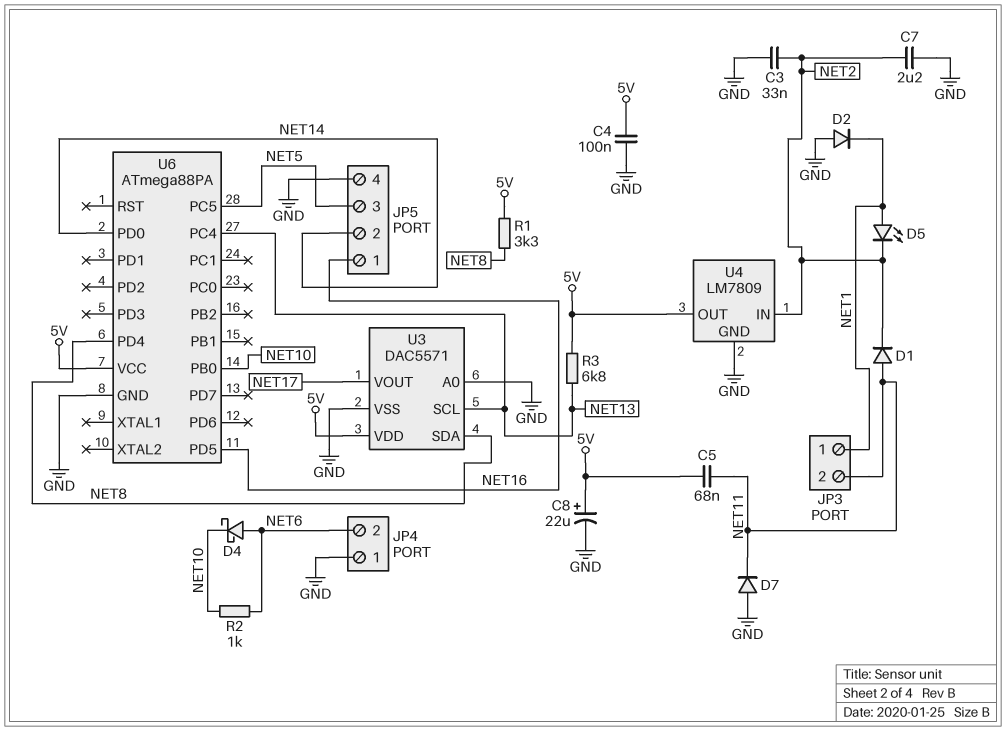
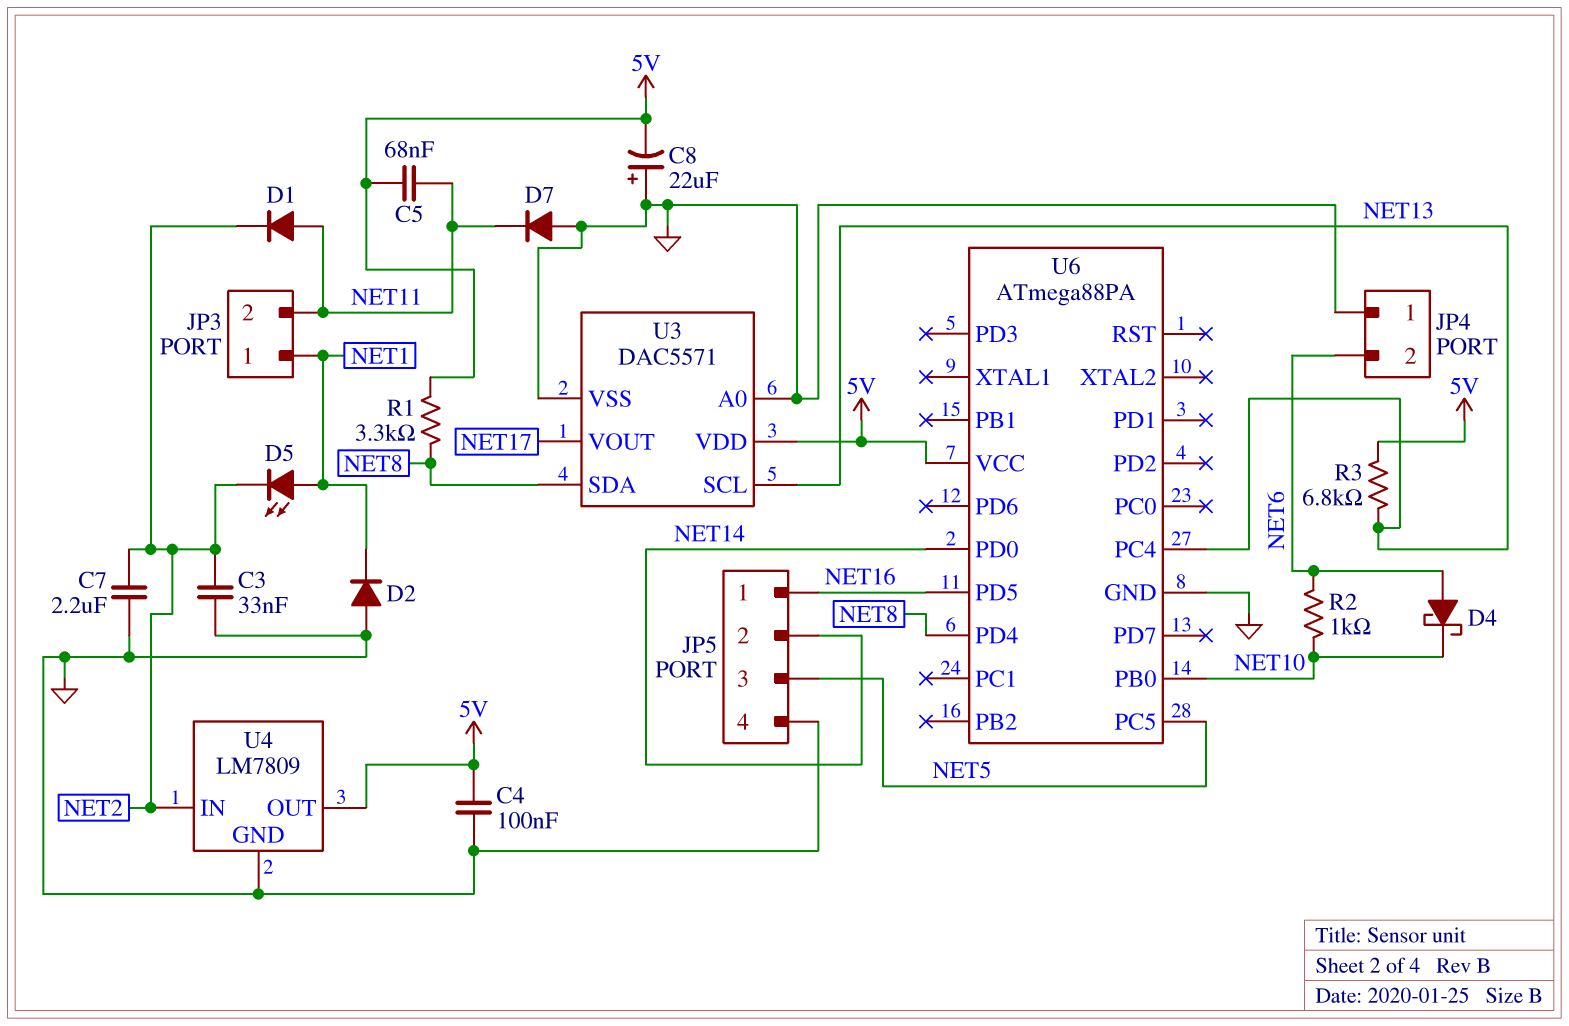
C8: 22uF (plus 5V, minus GND) -> 22uF (plus GND, minus 5V)

